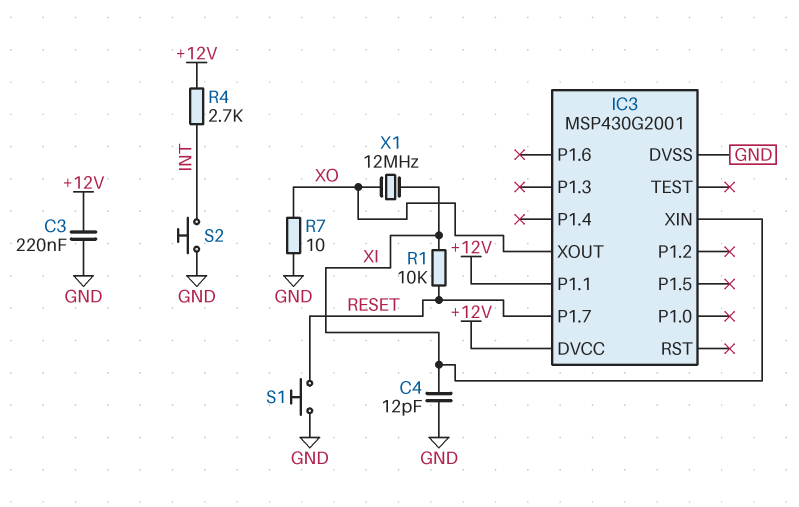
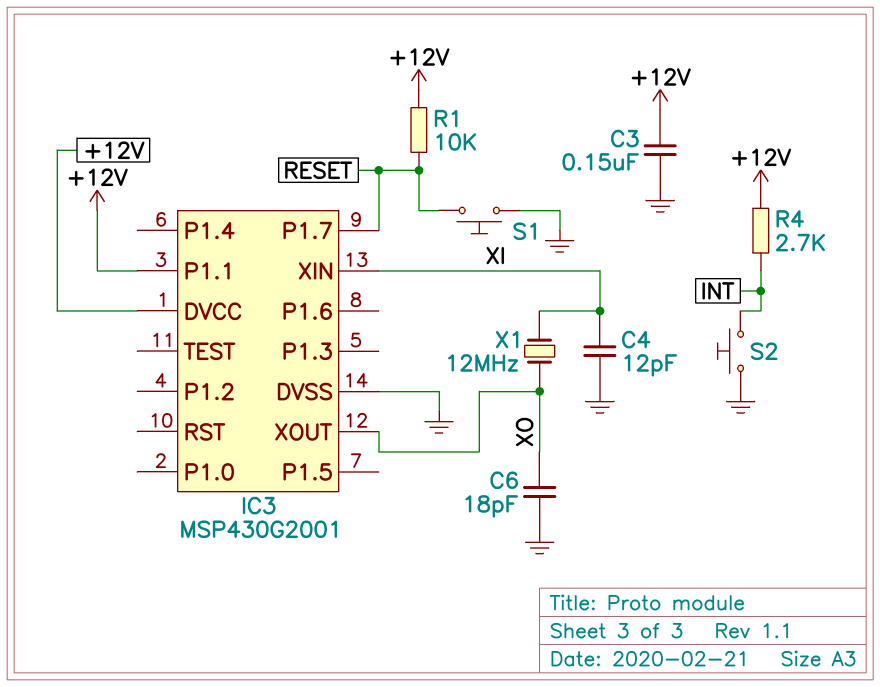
C3: 220nF (+12V, GND) -> 150nF (+12V, GND)
C6: none -> 18pF (GND, XO)
R1: 10k (RESET, XI) -> 10k (+12V, RESET)
R7: 10 (GND, XO) -> none

